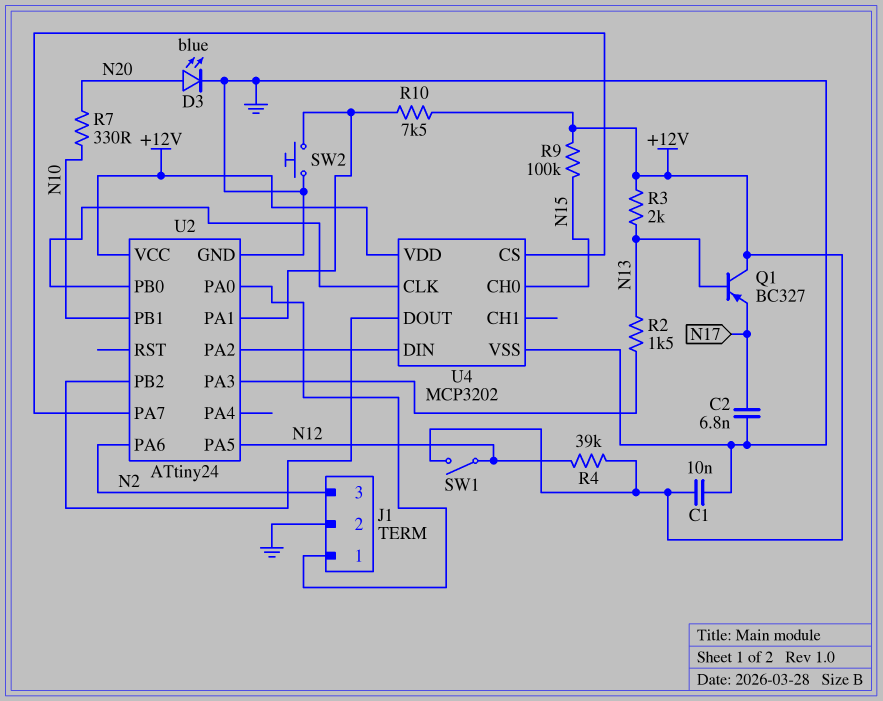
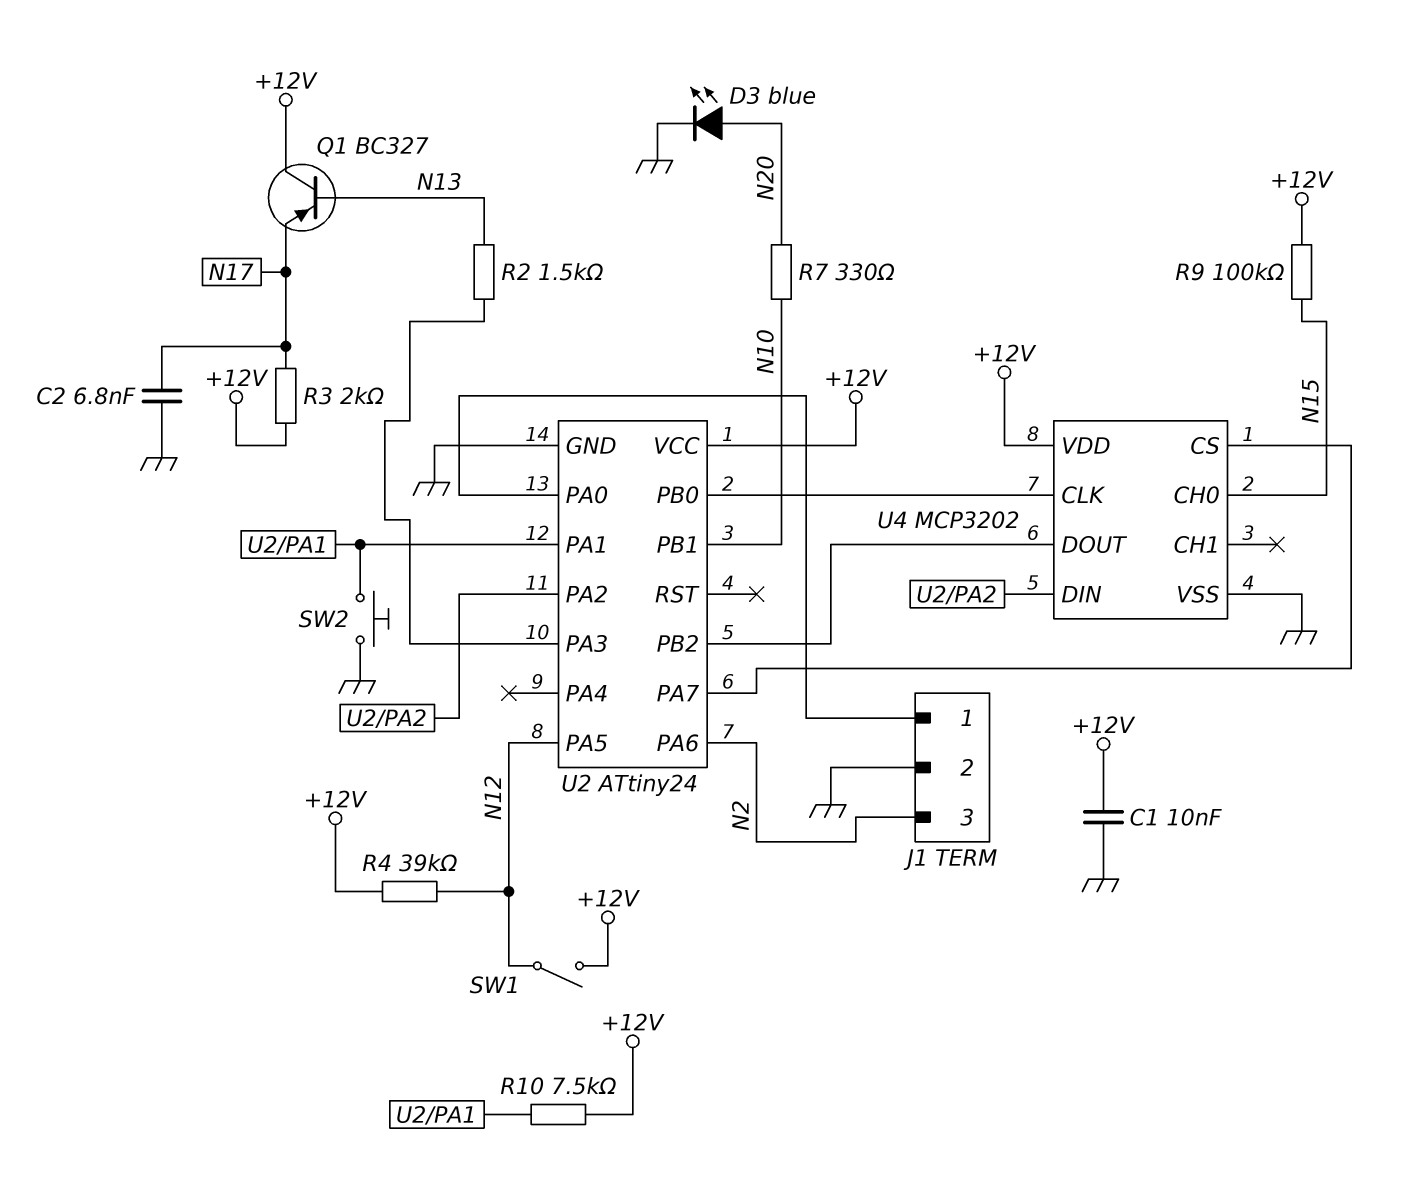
R3: 2k (+12V, N13) -> 2k (+12V, N17)

